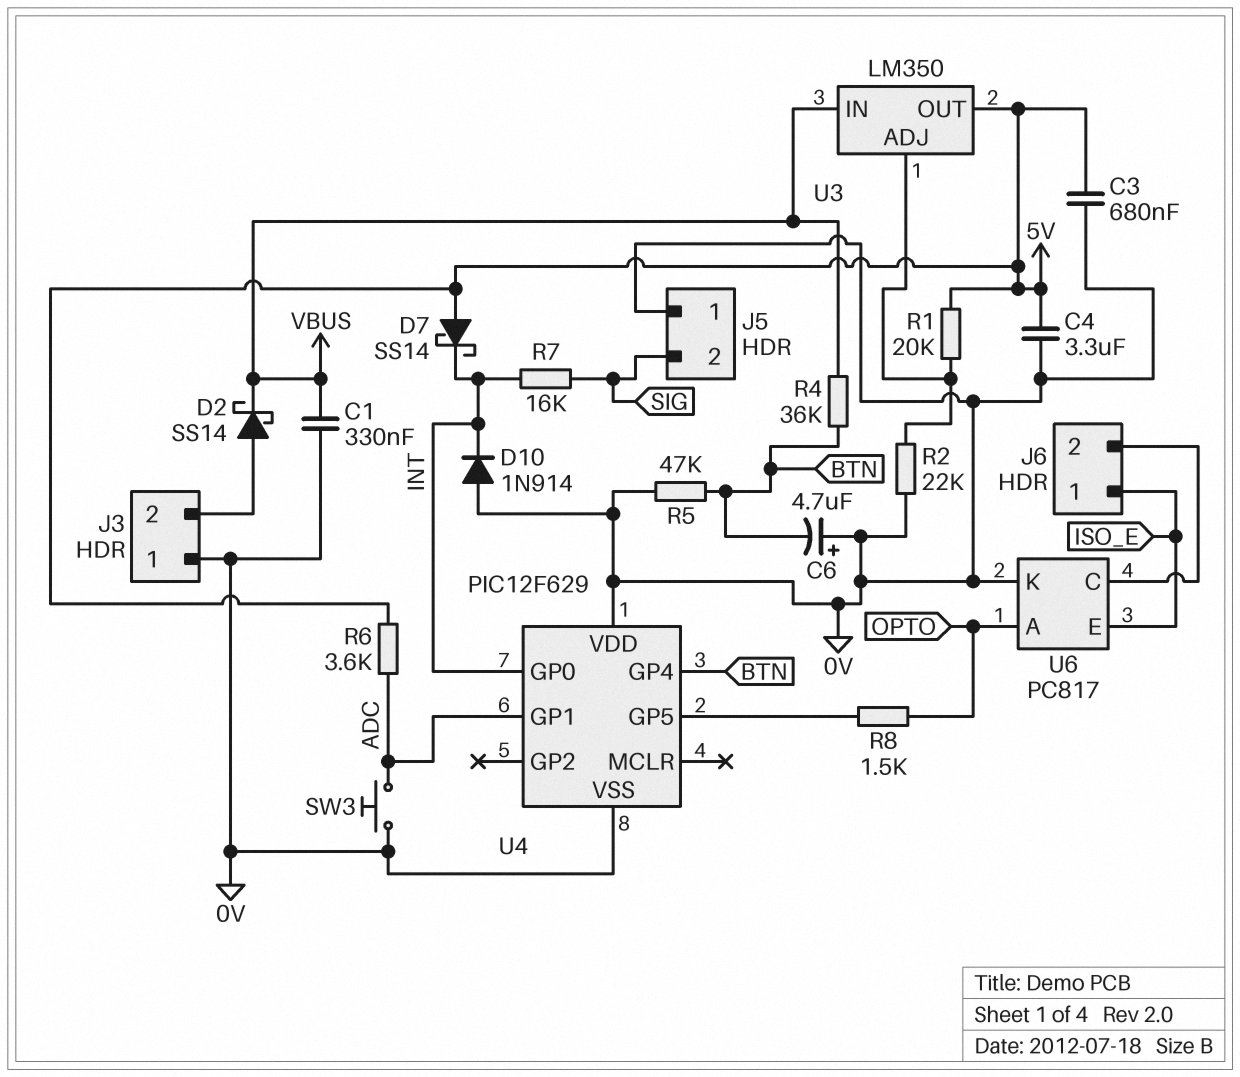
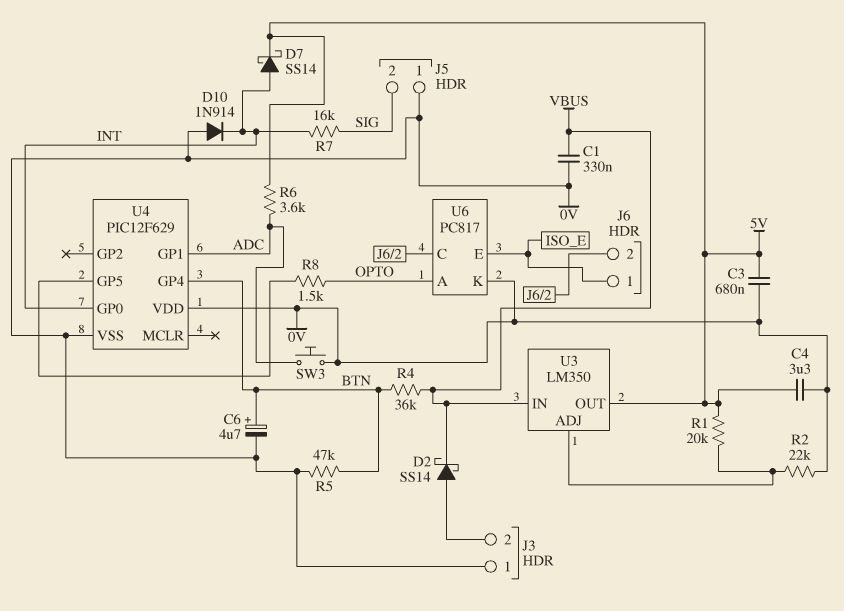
C6: 4.7uF (plus 0V, minus BTN) -> 4.7uF (plus BTN, minus 0V)
D7: schottky SS14 (A 5V, K INT) -> schottky SS14 (A INT, K 5V)

